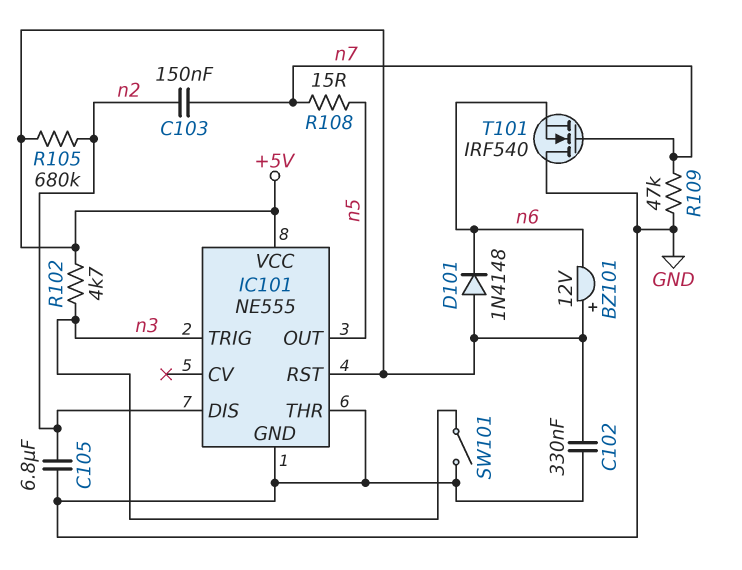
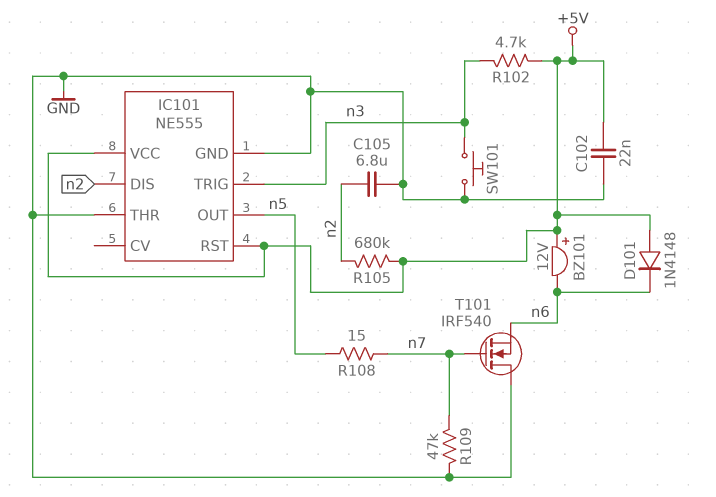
C102: 330nF (+5V, GND) -> 22nF (+5V, GND)
C103: 150nF (n2, n7) -> none
SW101: switch (GND, n3) -> button (GND, n3)

